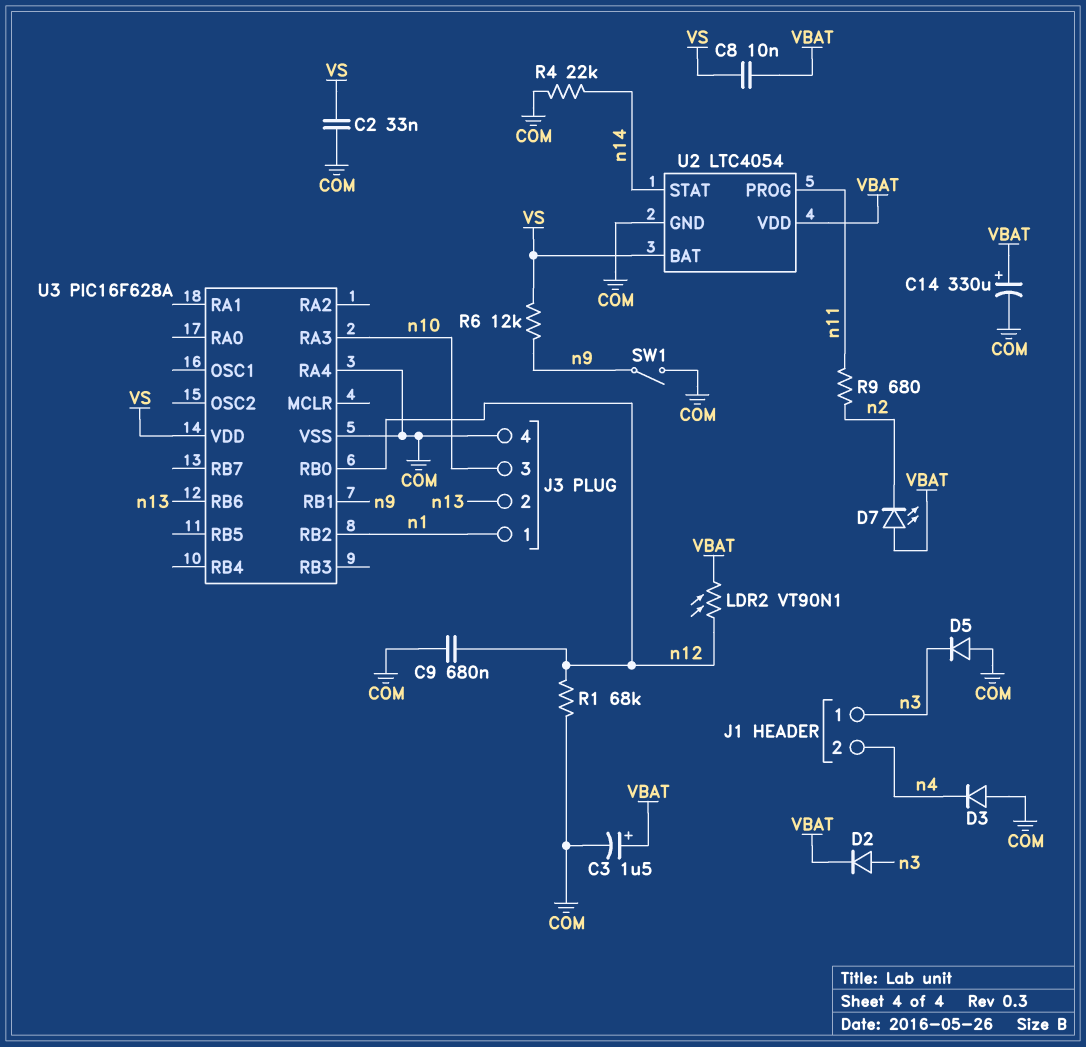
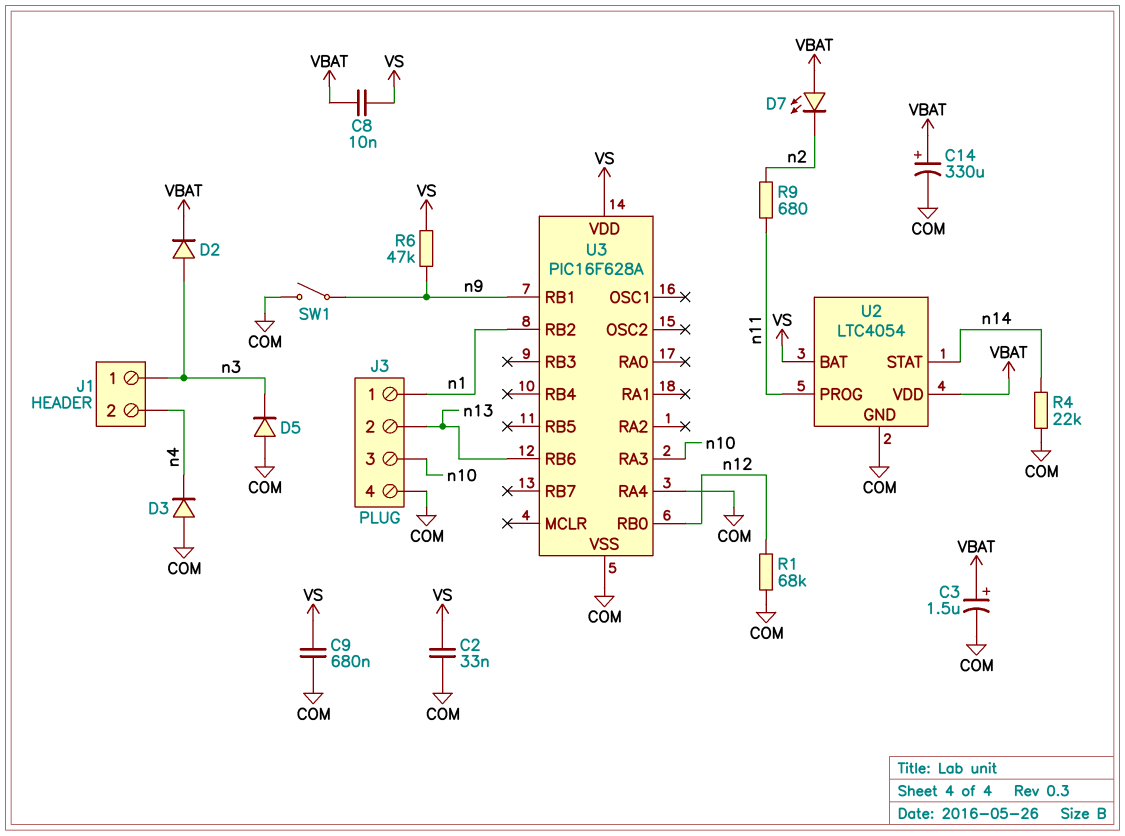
C9: 680nF (COM, n12) -> 680nF (COM, VS)
LDR2: VT90N1 (VBAT, n12) -> none
R6: 12k (VS, n9) -> 47k (VS, n9)

